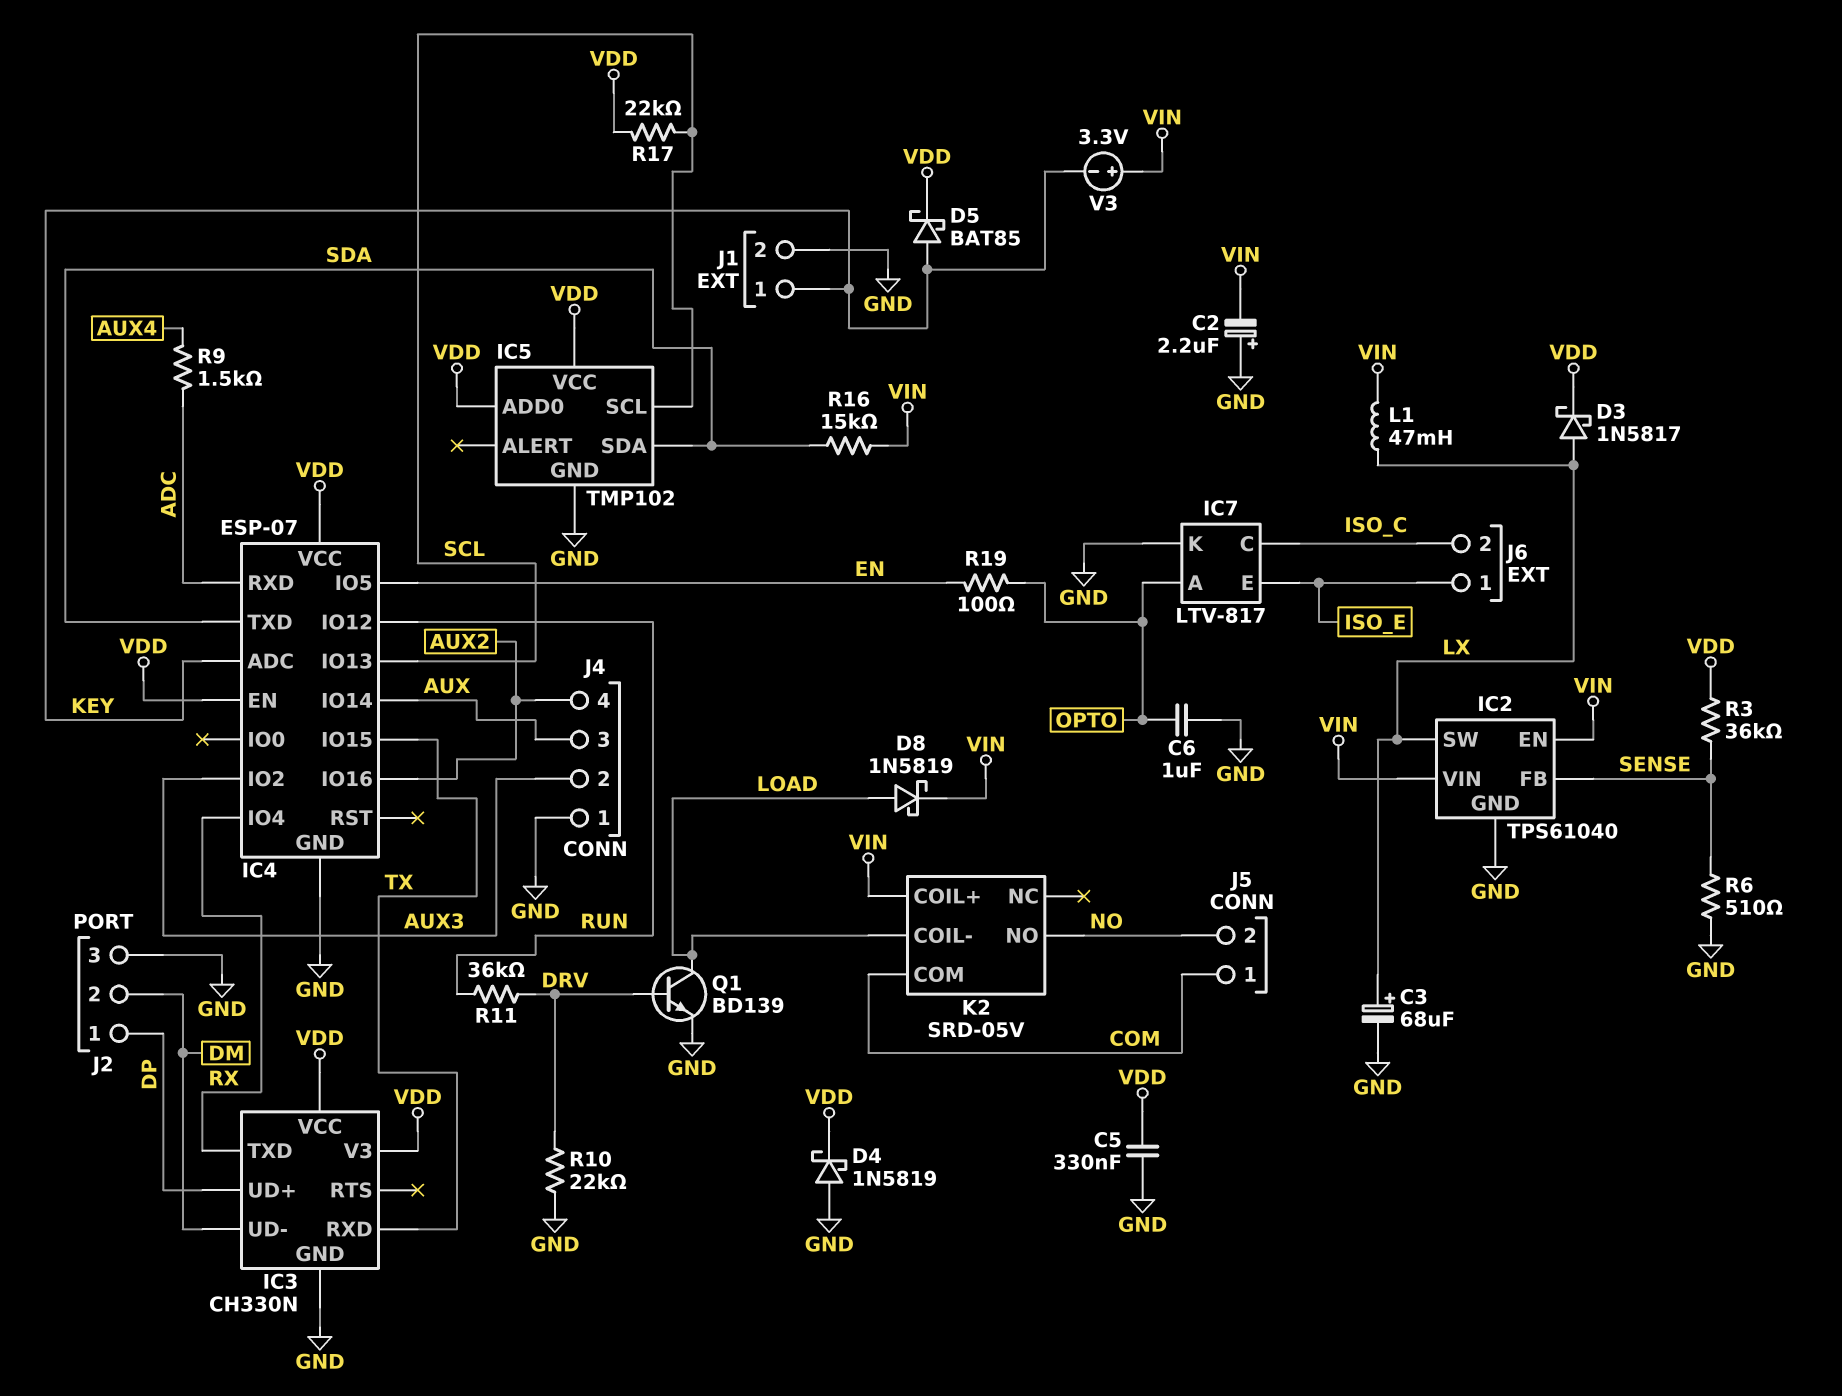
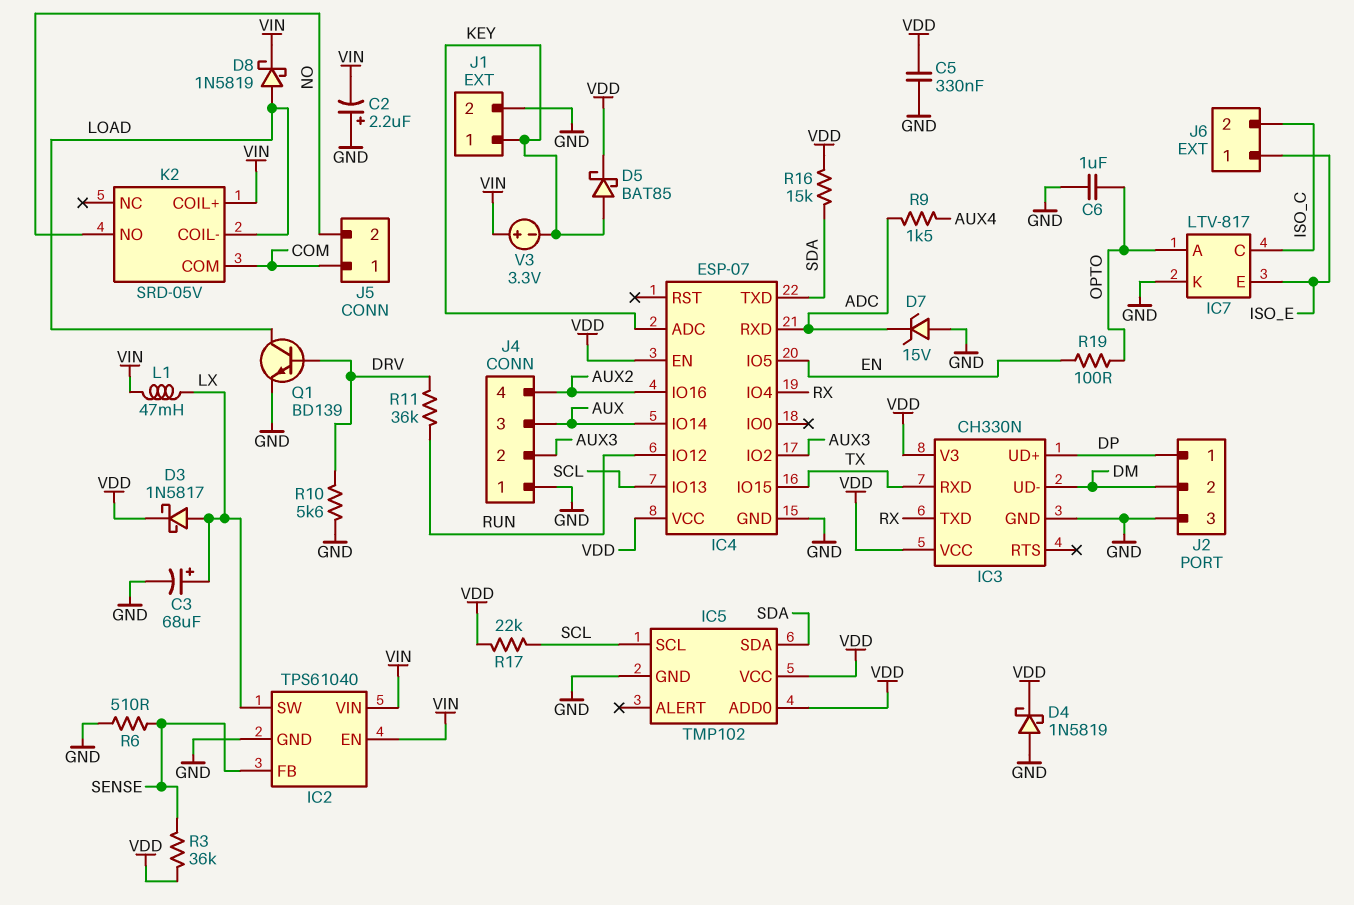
D7: none -> zener 15V (A GND, K ADC)
R10: 22k (DRV, GND) -> 5.6k (DRV, GND)
R16: 15k (SDA, VIN) -> 15k (SDA, VDD)

